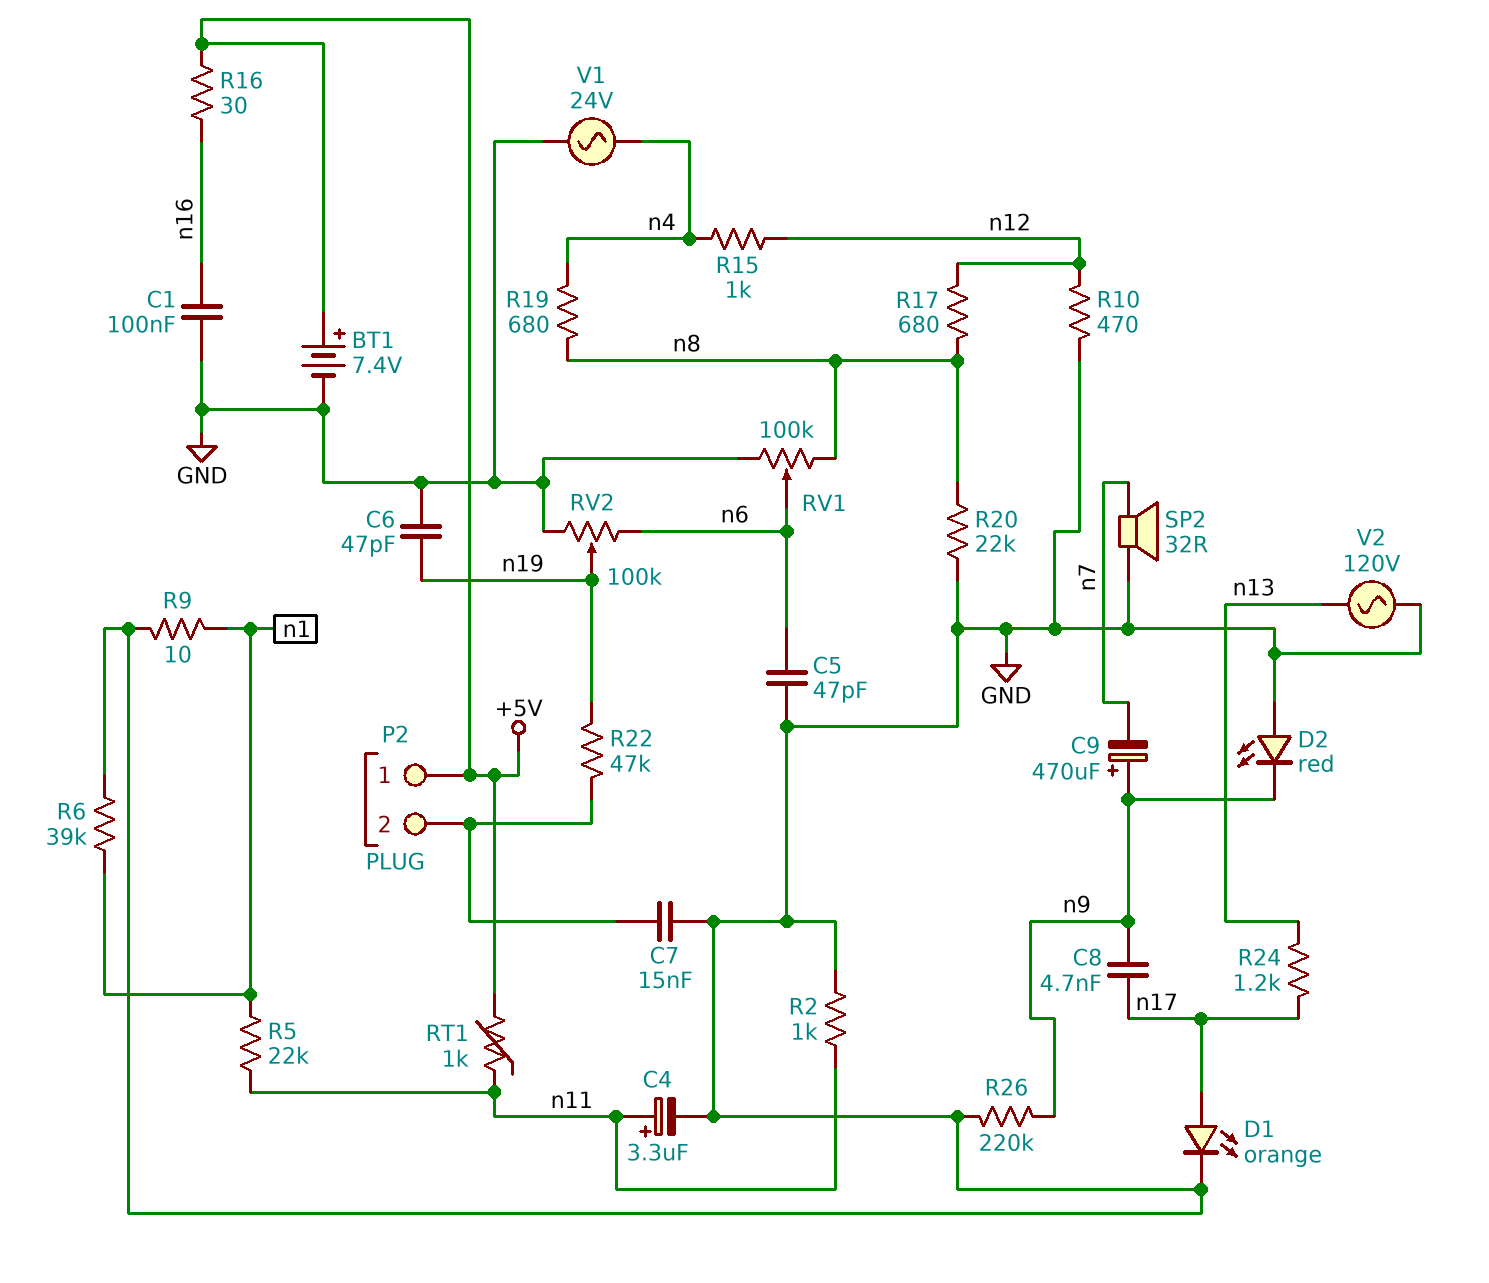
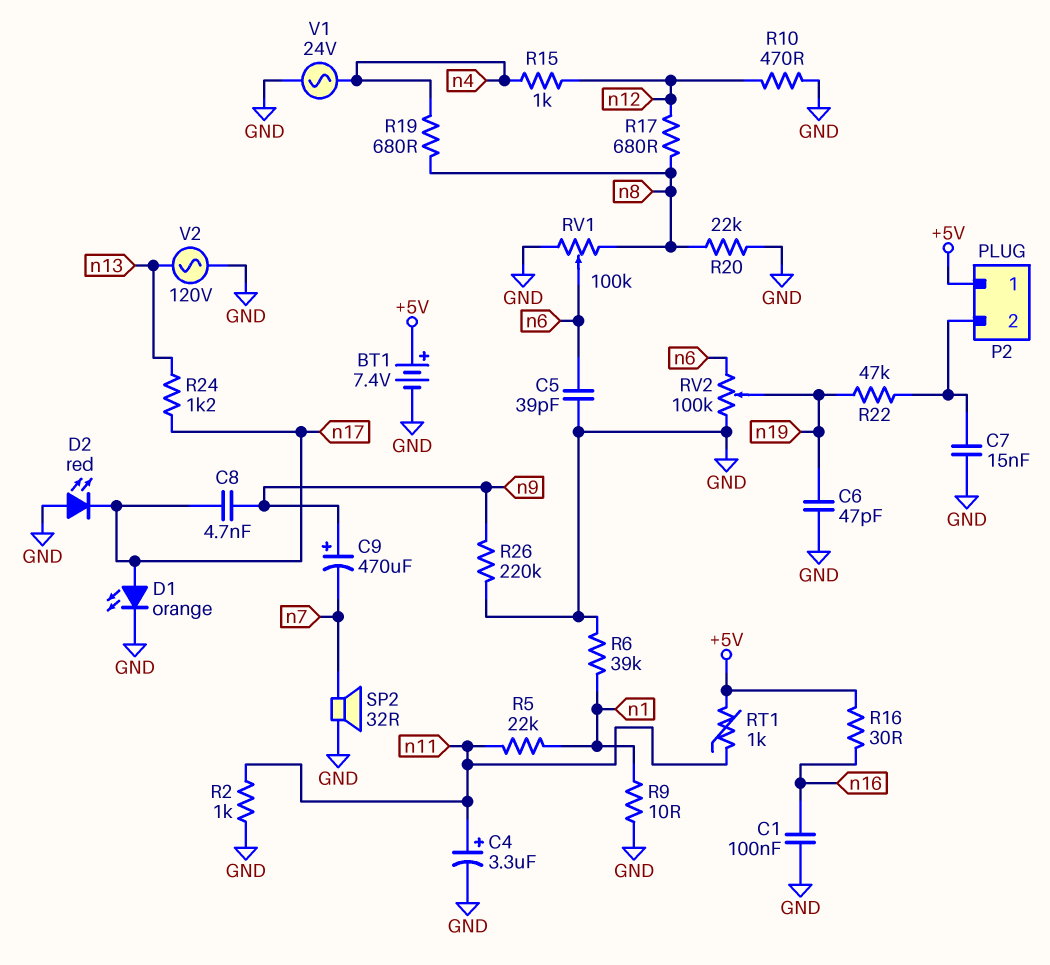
C5: 47pF (GND, n6) -> 39pF (GND, n6)
D2: LED red (A GND, K n9) -> LED red (A GND, K n17)

